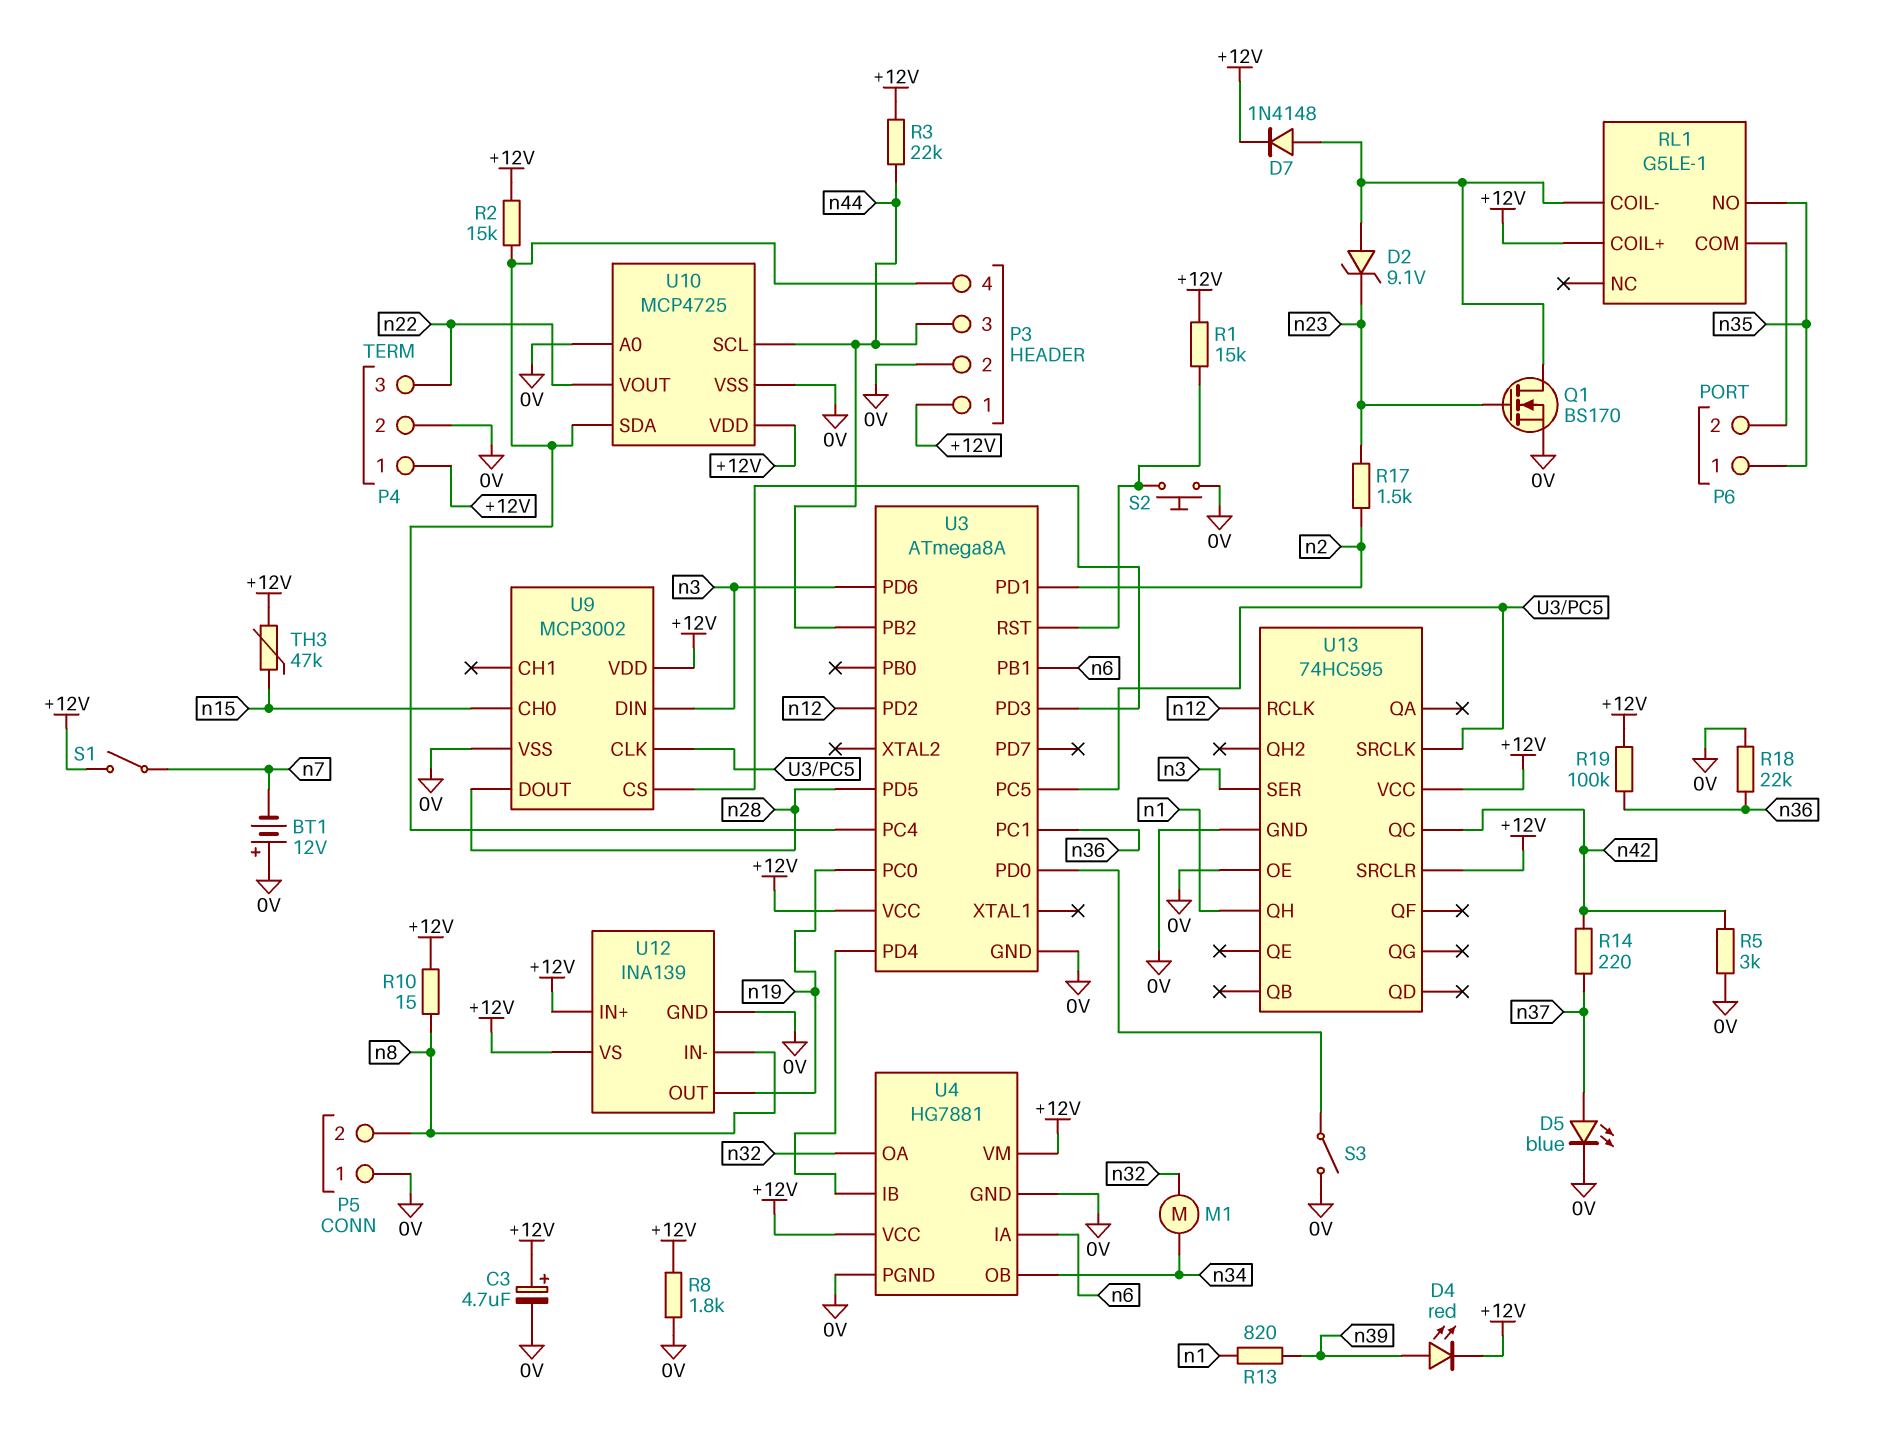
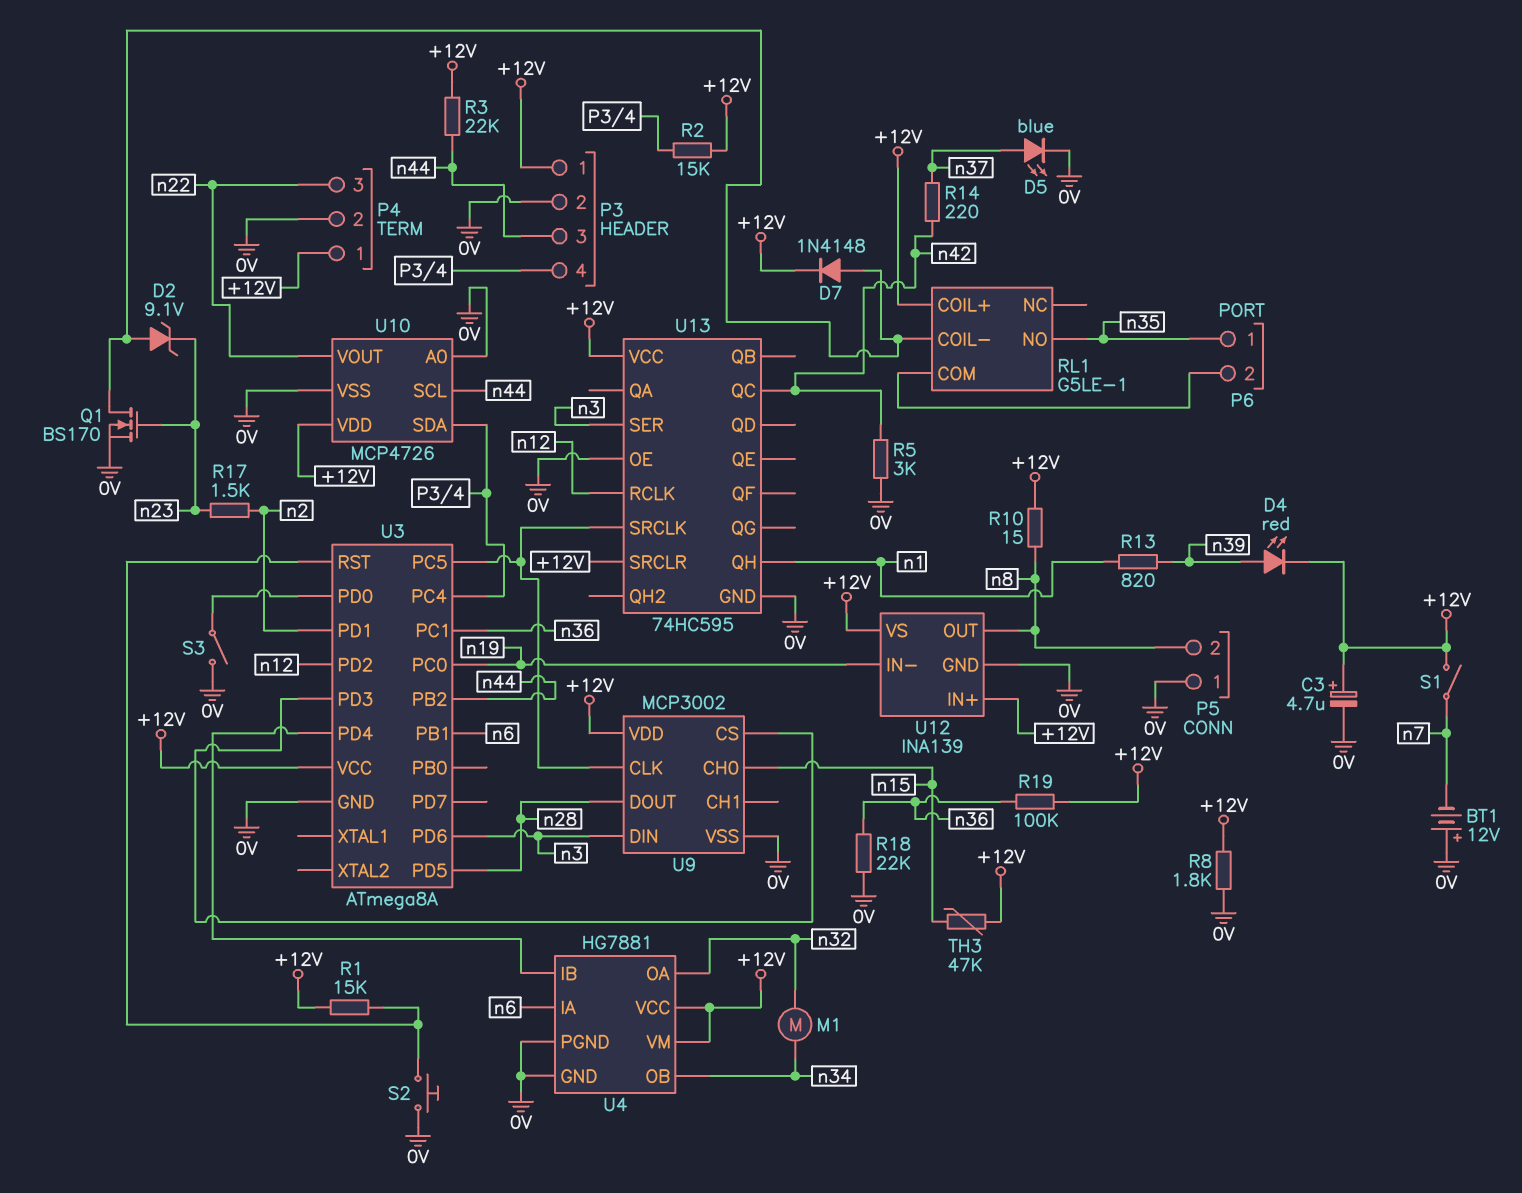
U10: MCP4725 -> MCP4726
U12 pin IN-: n8 -> n19
U12 pin OUT: n19 -> n8

